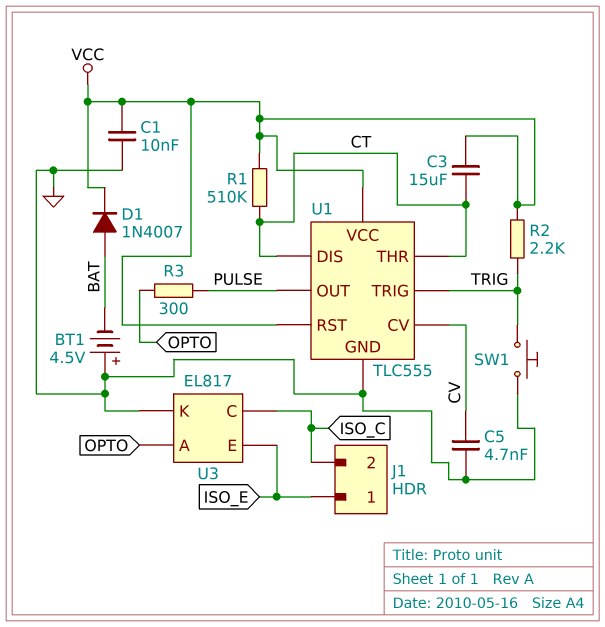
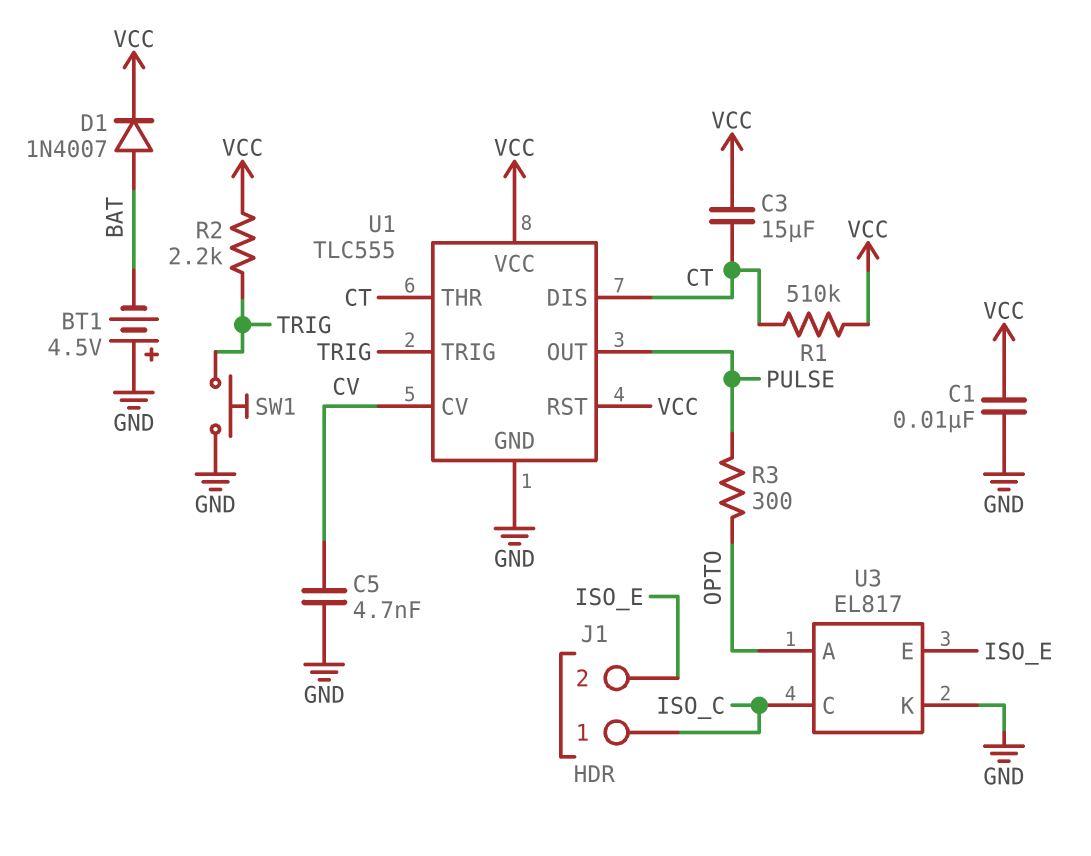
J1 pin 1: ISO_E -> ISO_C
J1 pin 2: ISO_C -> ISO_E

